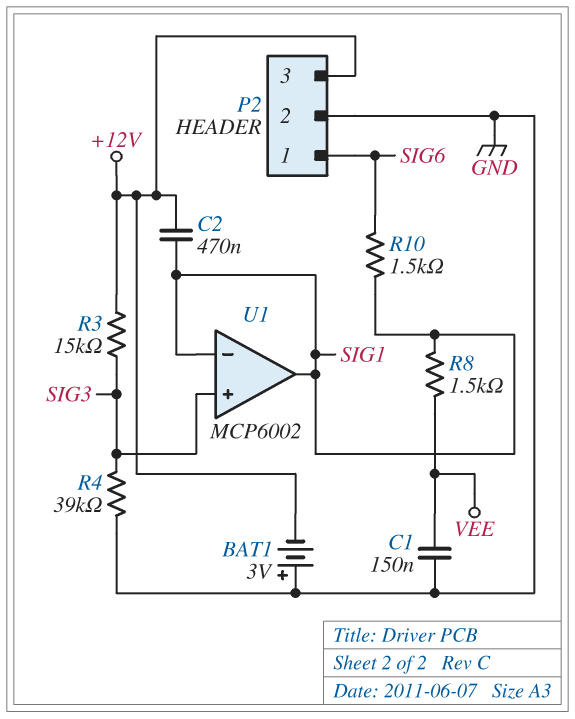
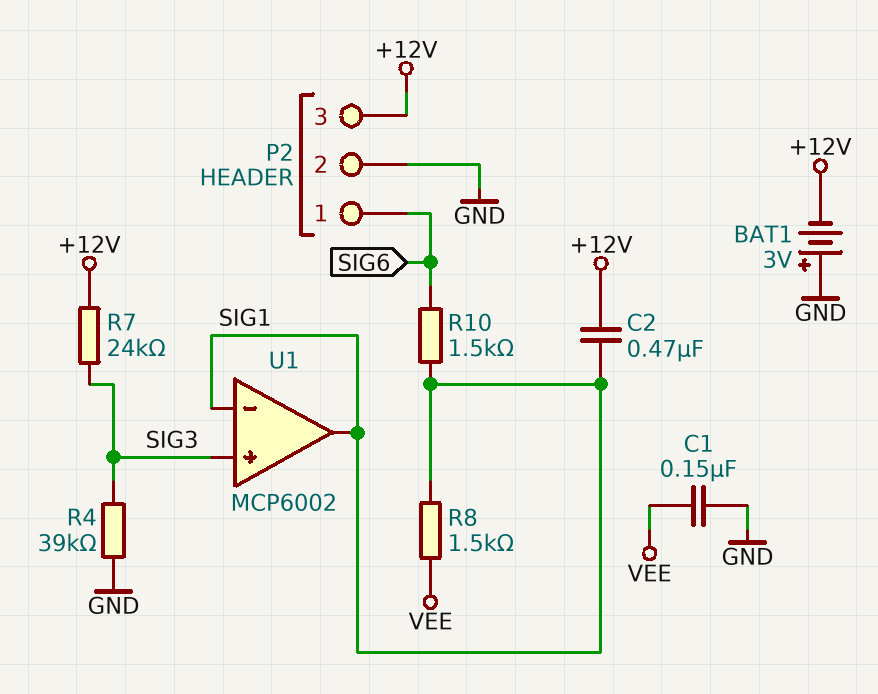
R3: 15k (+12V, SIG3) -> none
R7: none -> 24k (+12V, SIG3)

